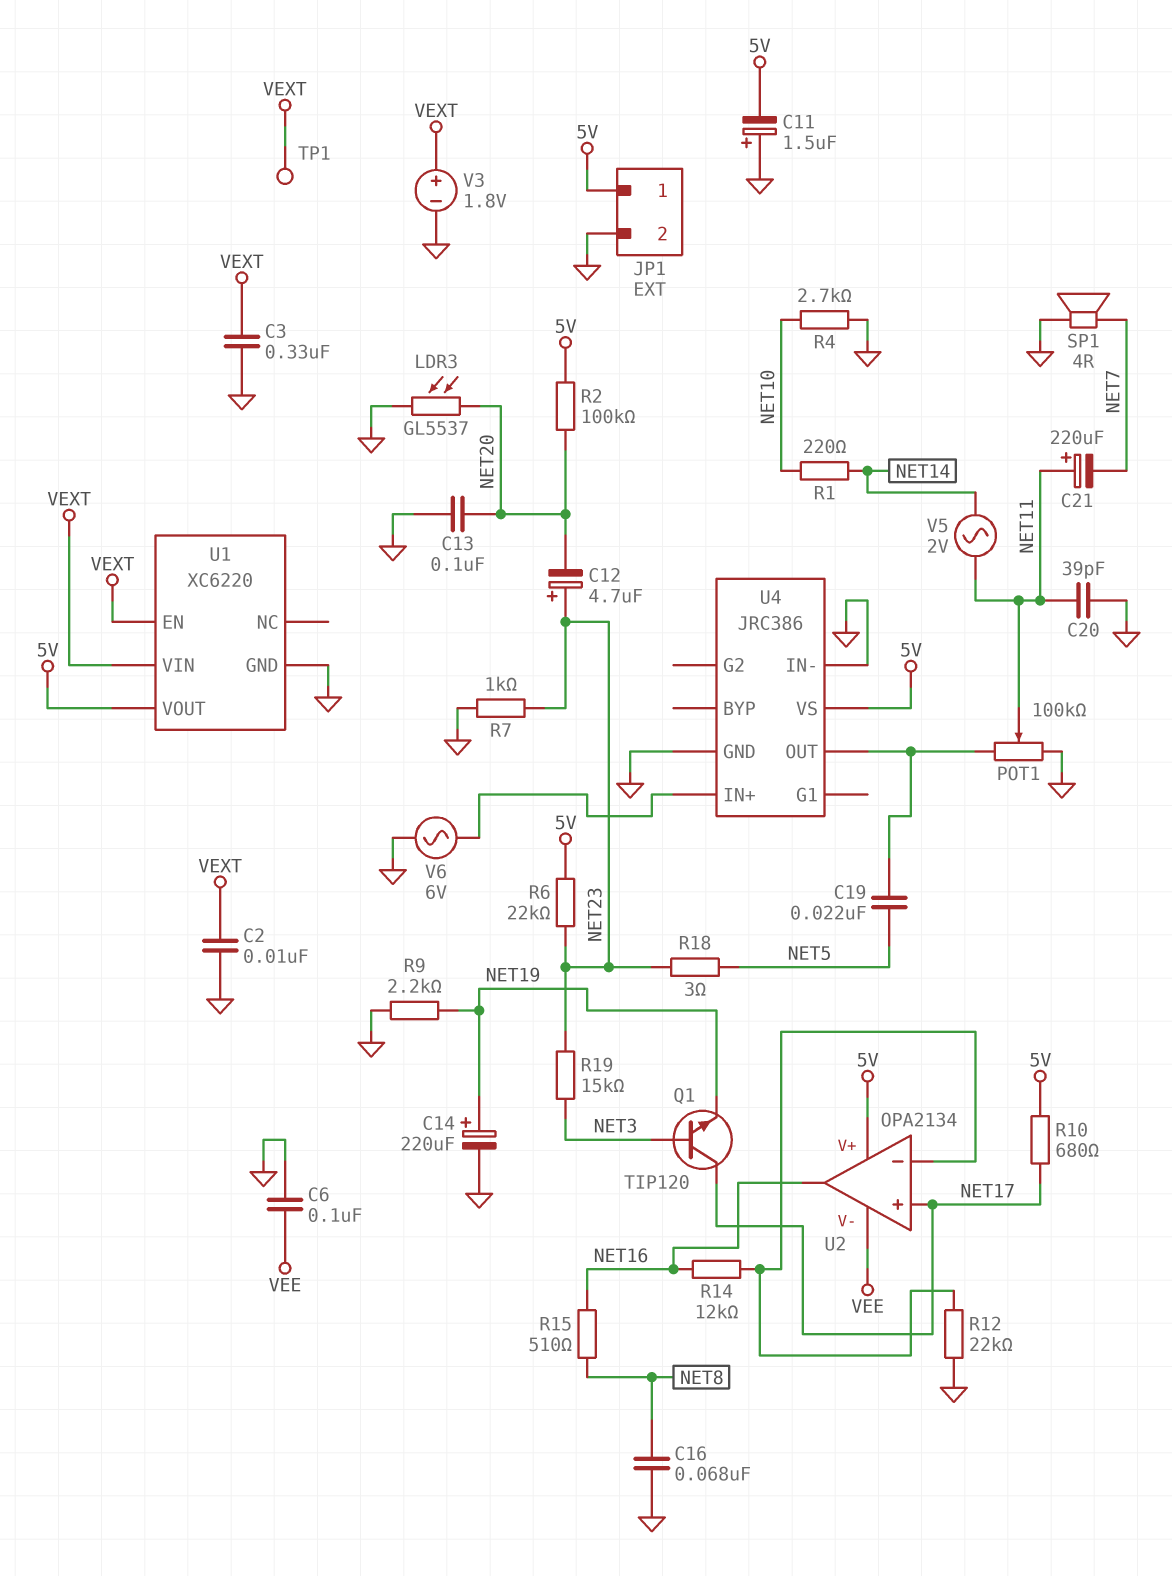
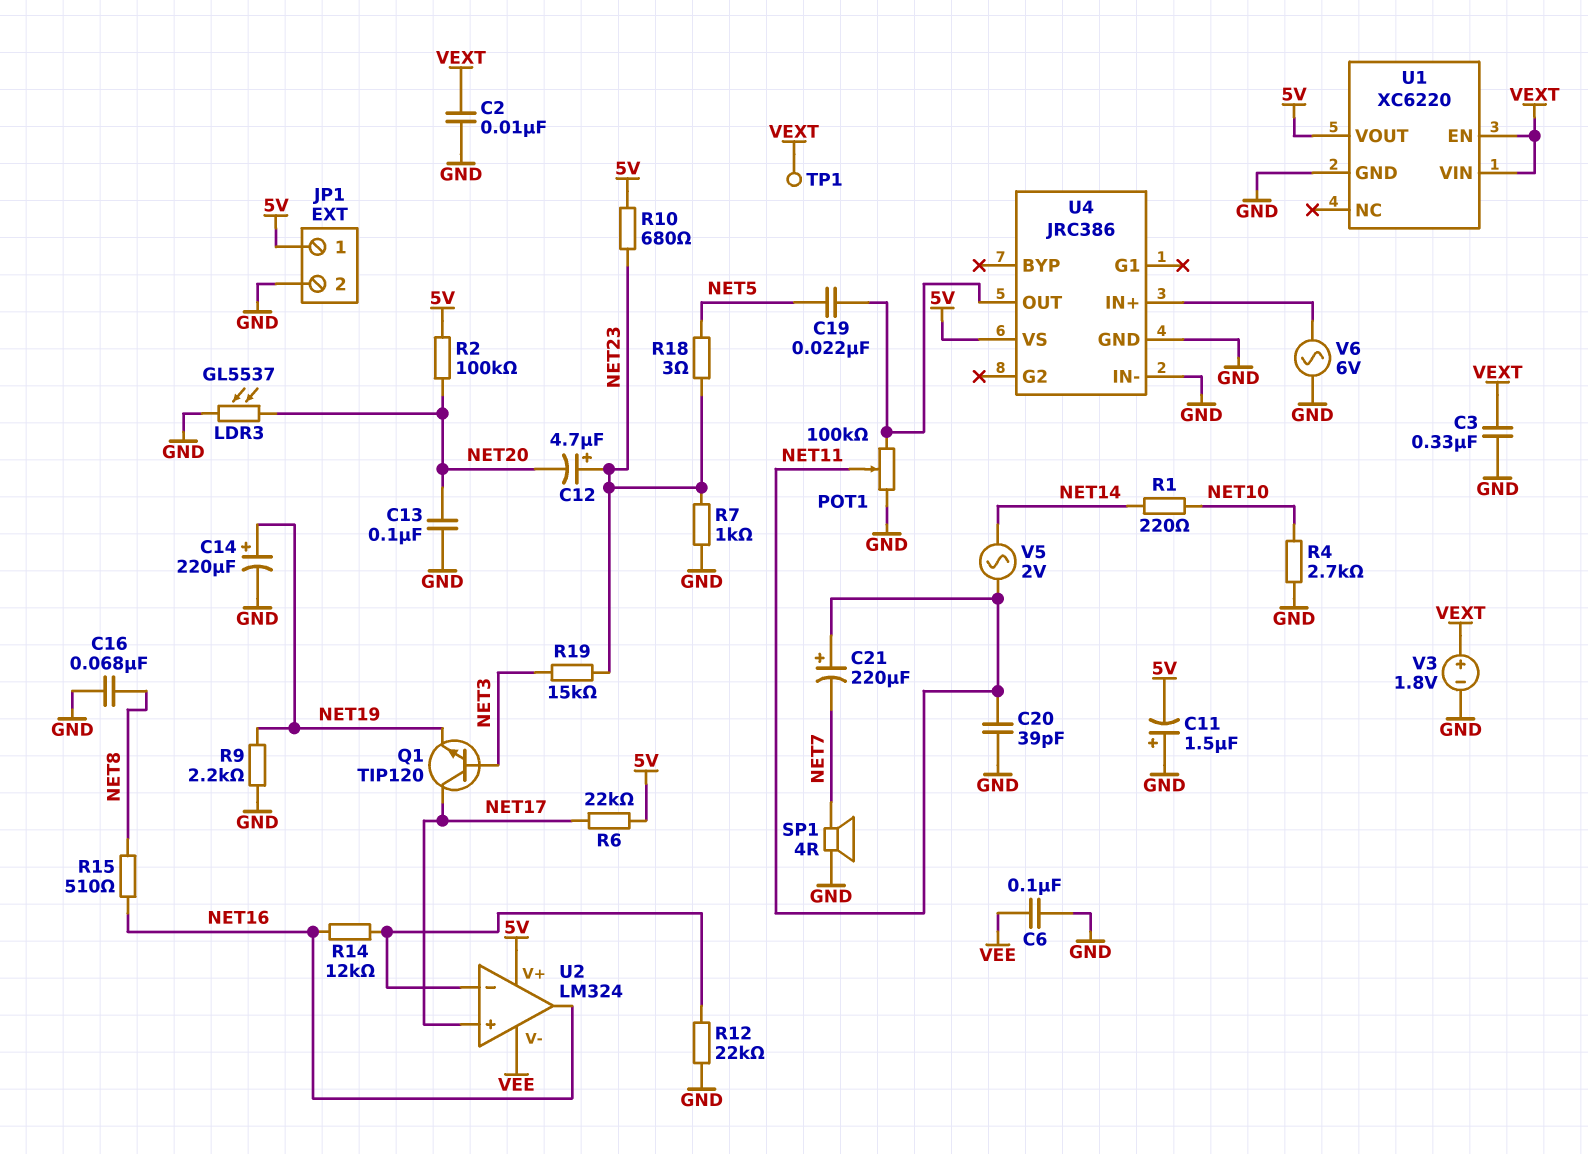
R6: 22k (5V, NET23) -> 22k (5V, NET17)
R10: 680 (5V, NET17) -> 680 (5V, NET23)
U2: OPA2134 -> LM324

